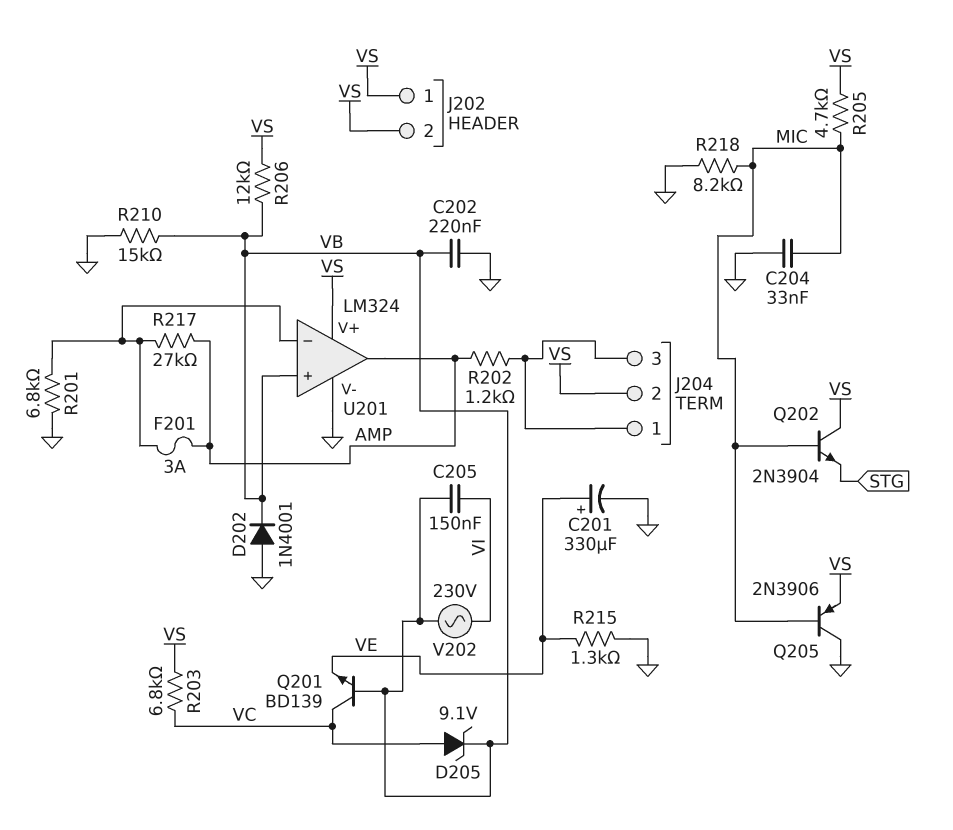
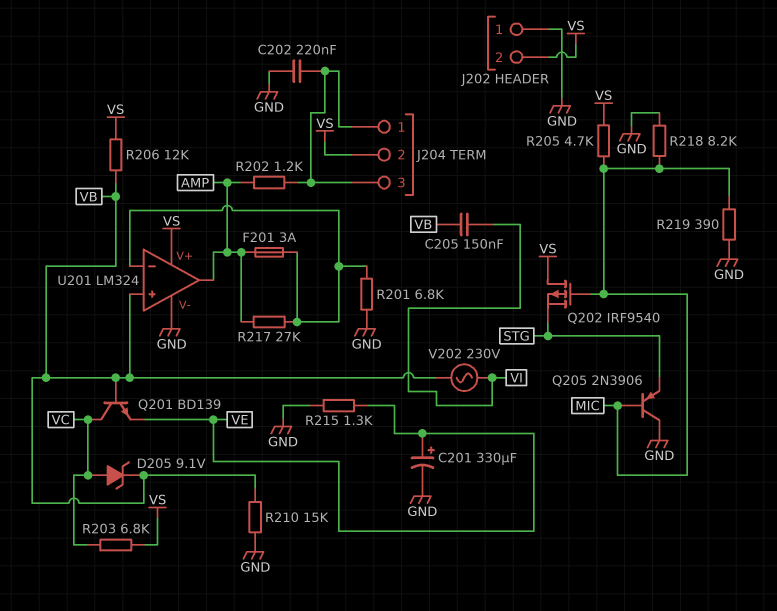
C202: 220nF (GND, VB) -> 220nF (GND, J204/1)
C204: 33nF (GND, MIC) -> none
D202: diode 1N4001 (A GND, K VB) -> none
J202 pin 1: VS -> GND
Q202: NPN 2N3904 (B MIC, C VS, E STG) -> PMOS IRF9540 (G MIC, D VS, S STG)
Q205: PNP 2N3906 (B MIC, C GND, E VS) -> PNP 2N3906 (B MIC, C GND, E STG)
R219: none -> 390 (GND, MIC)

